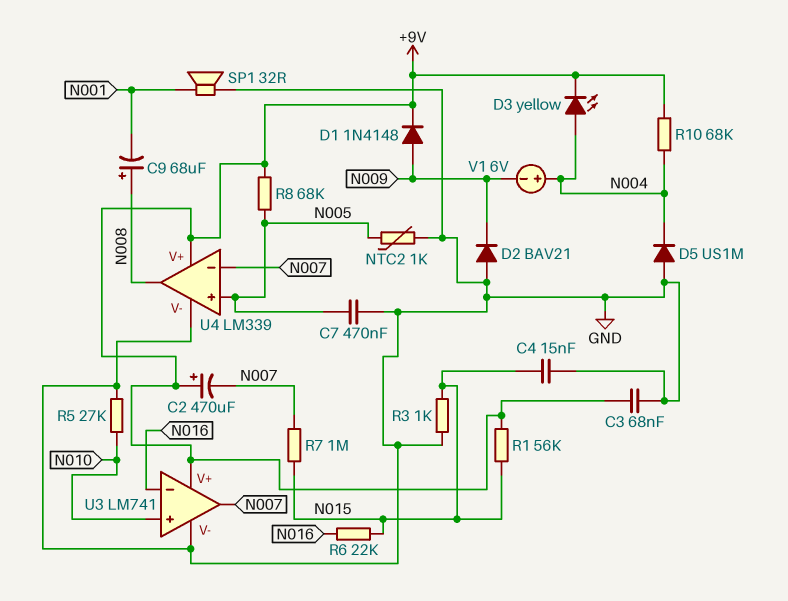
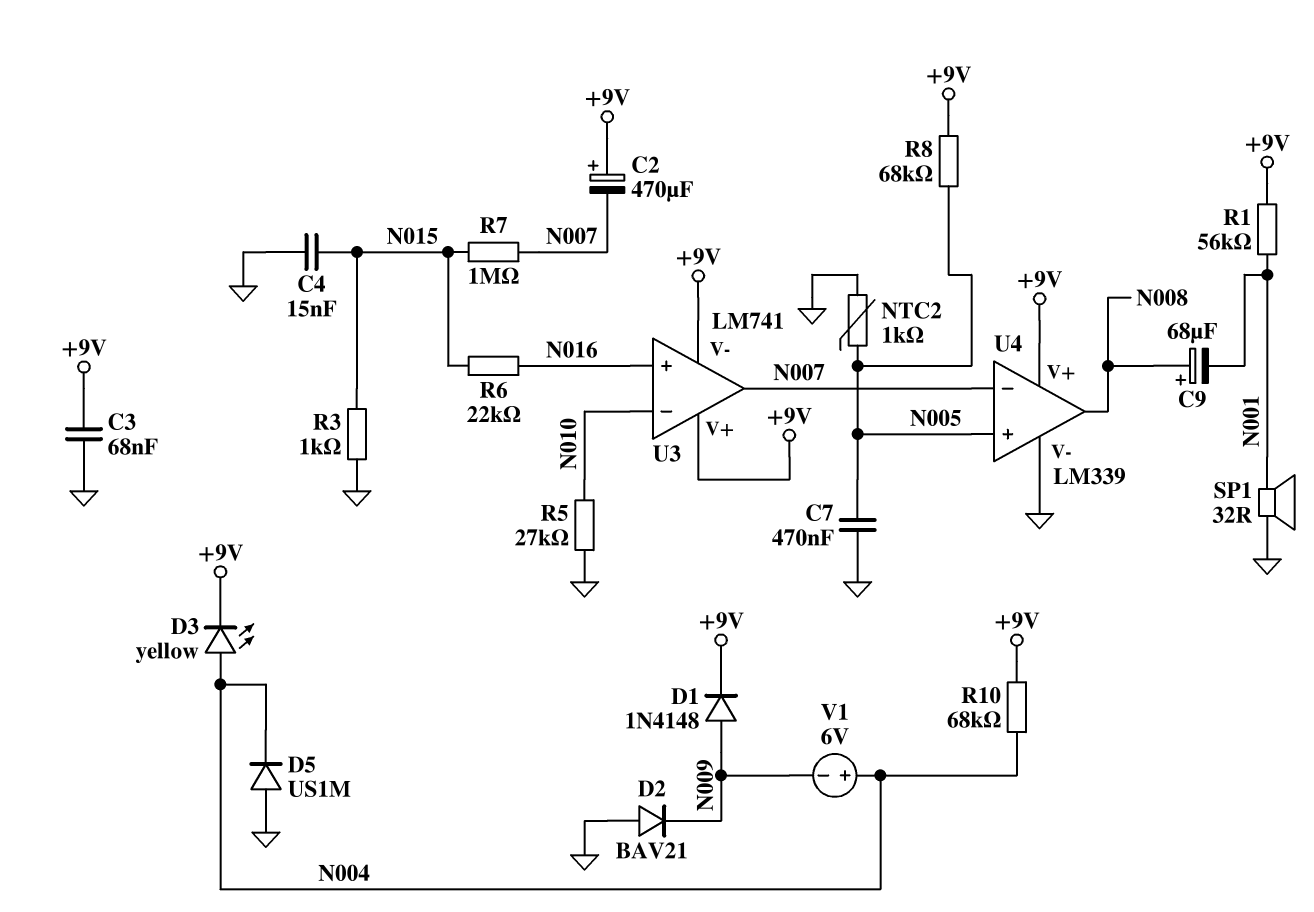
R1: 56k (+9V, N015) -> 56k (+9V, N001)
U3 pin V-: GND -> +9V
U3 pin in+: N010 -> N016
U3 pin in-: N016 -> N010

